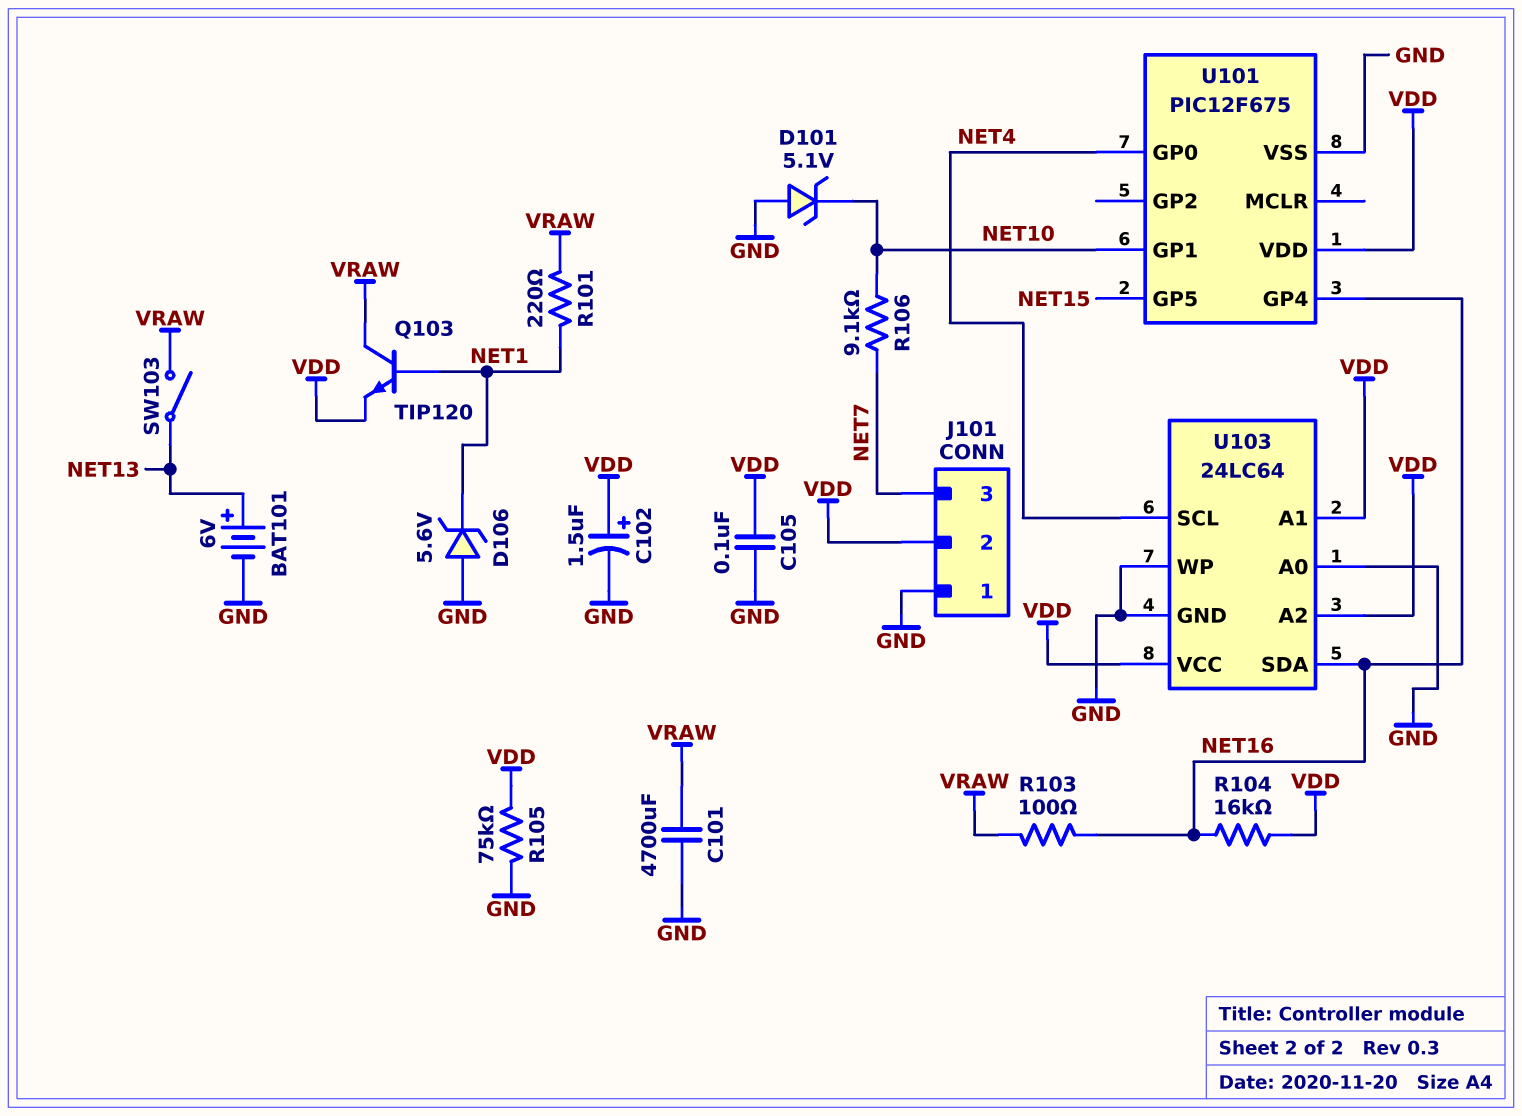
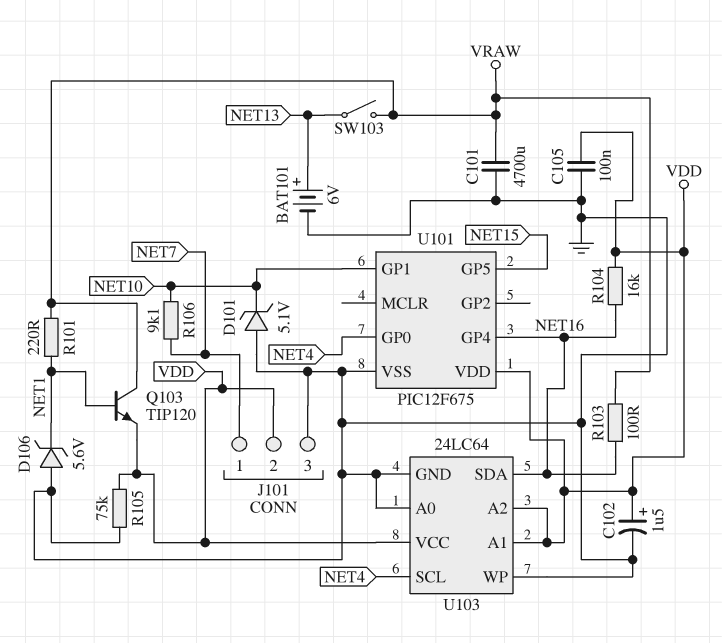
J101 pin 1: GND -> NET7
J101 pin 3: NET7 -> GND

